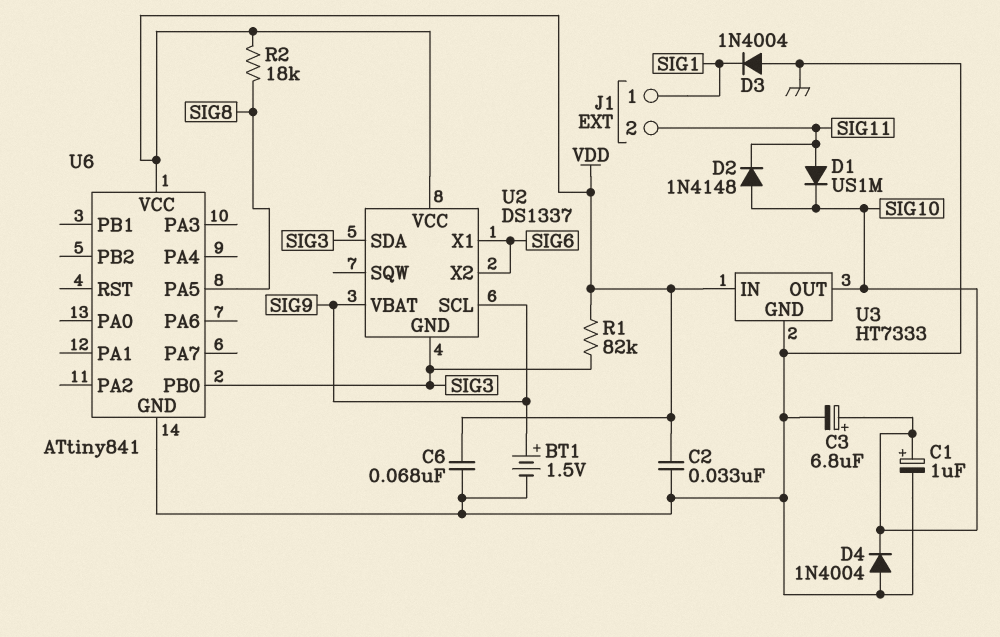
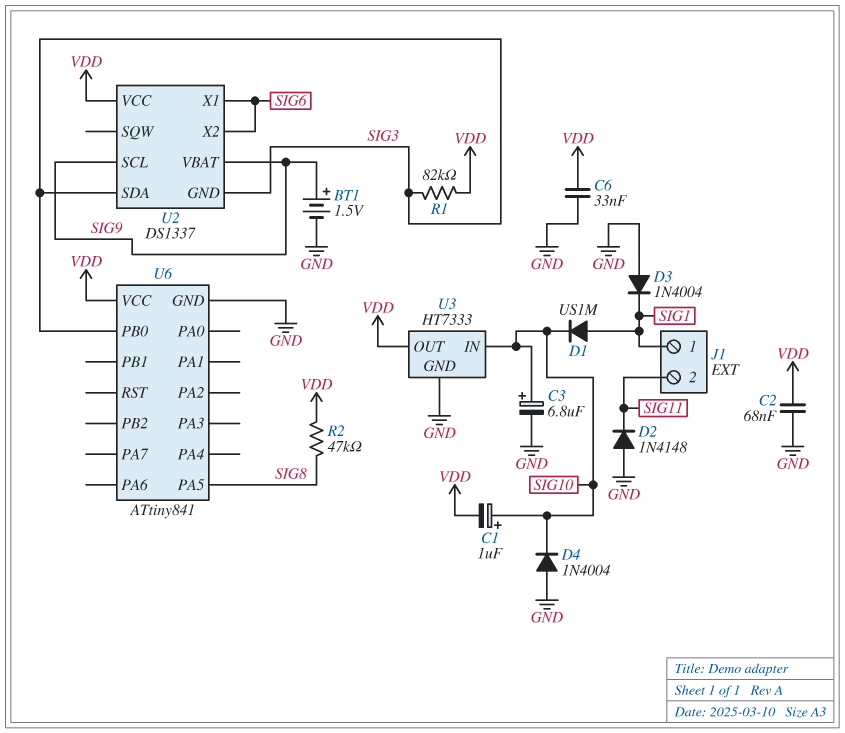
C1: 1uF (plus SIG10, minus GND) -> 1uF (plus SIG10, minus VDD)
C2: 33nF (GND, VDD) -> 68nF (GND, VDD)
C6: 68nF (GND, VDD) -> 33nF (GND, VDD)
D1: diode US1M (A SIG11, K SIG10) -> diode US1M (A SIG1, K SIG10)
D2: diode 1N4148 (A SIG10, K SIG11) -> diode 1N4148 (A GND, K SIG11)
R2: 18k (SIG8, VDD) -> 47k (SIG8, VDD)
U3 pin IN: VDD -> SIG10
U3 pin OUT: SIG10 -> VDD

